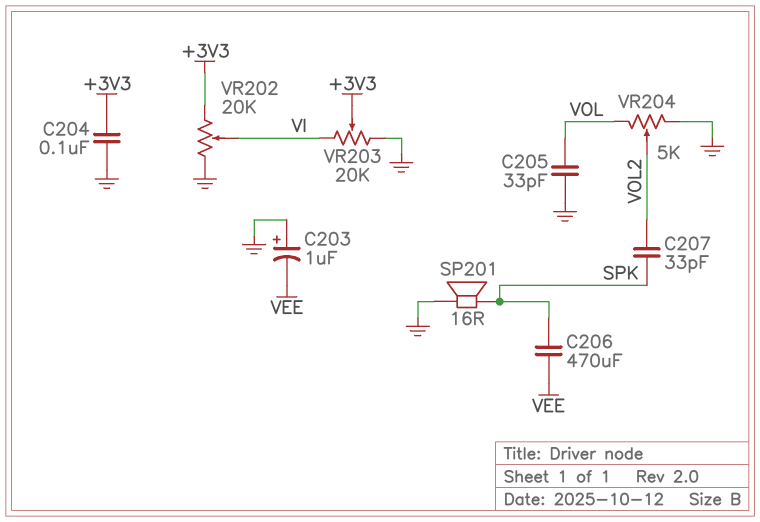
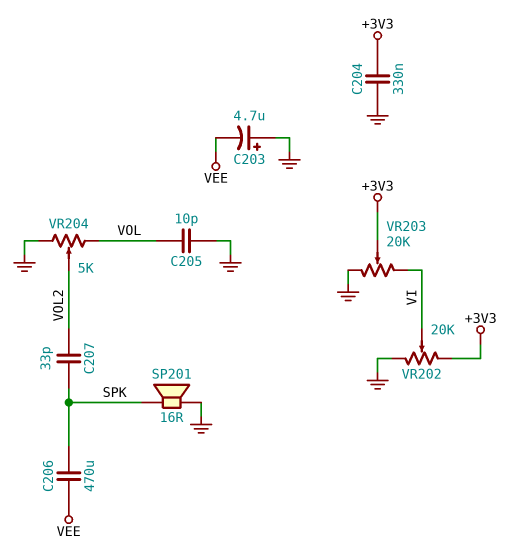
C203: 1uF (plus GND, minus VEE) -> 4.7uF (plus GND, minus VEE)
C204: 100nF (+3V3, GND) -> 330nF (+3V3, GND)
C205: 33pF (GND, VOL) -> 10pF (GND, VOL)

